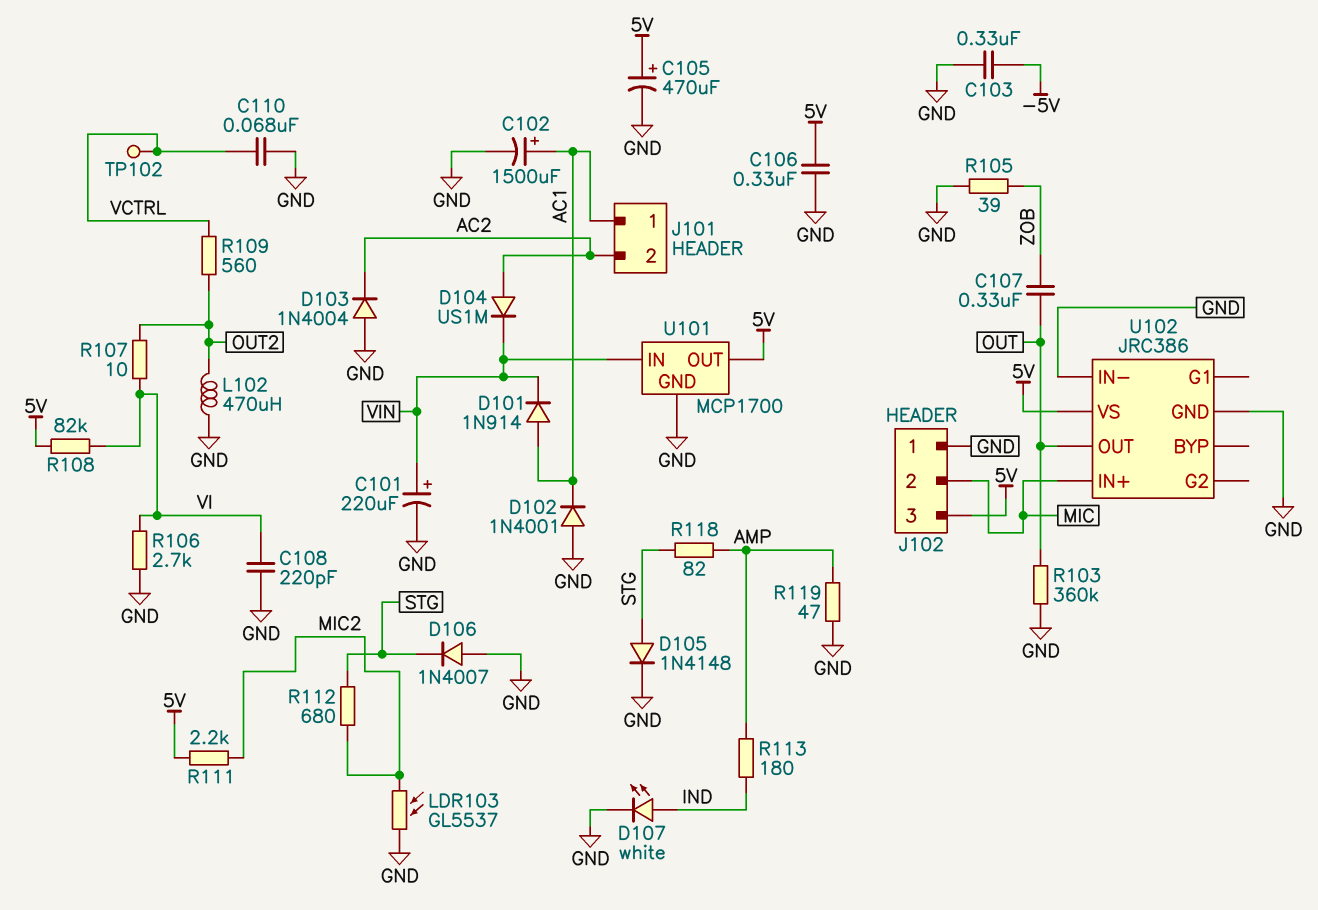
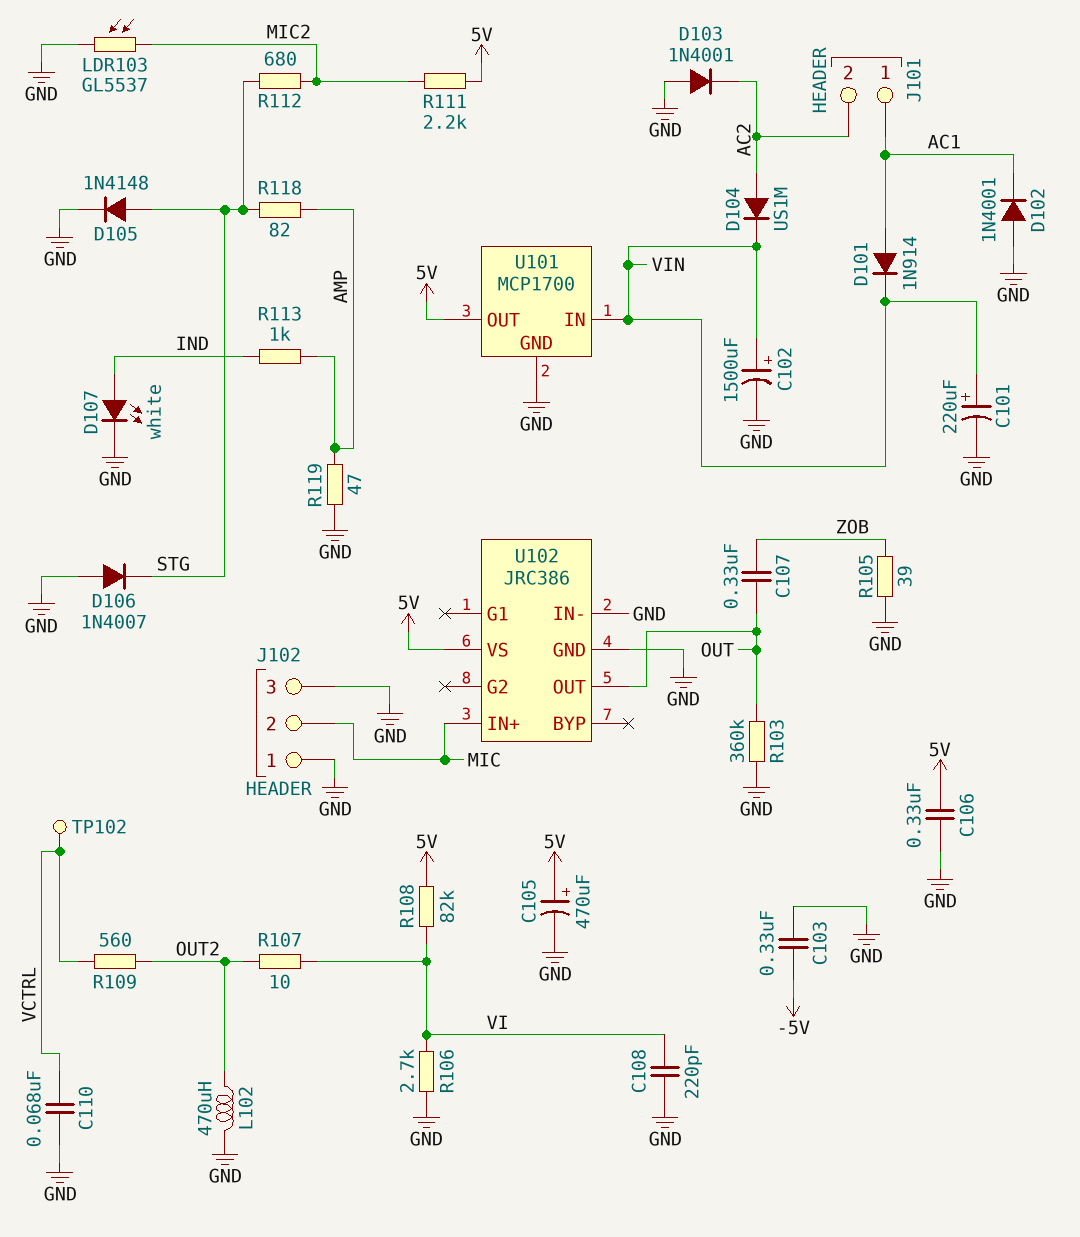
C102: 1500uF (plus AC1, minus GND) -> 1500uF (plus VIN, minus GND)
D103: diode 1N4004 (A GND, K AC2) -> diode 1N4001 (A GND, K AC2)
J102 pin 3: 5V -> GND
R113: 180 (AMP, IND) -> 1k (AMP, IND)

